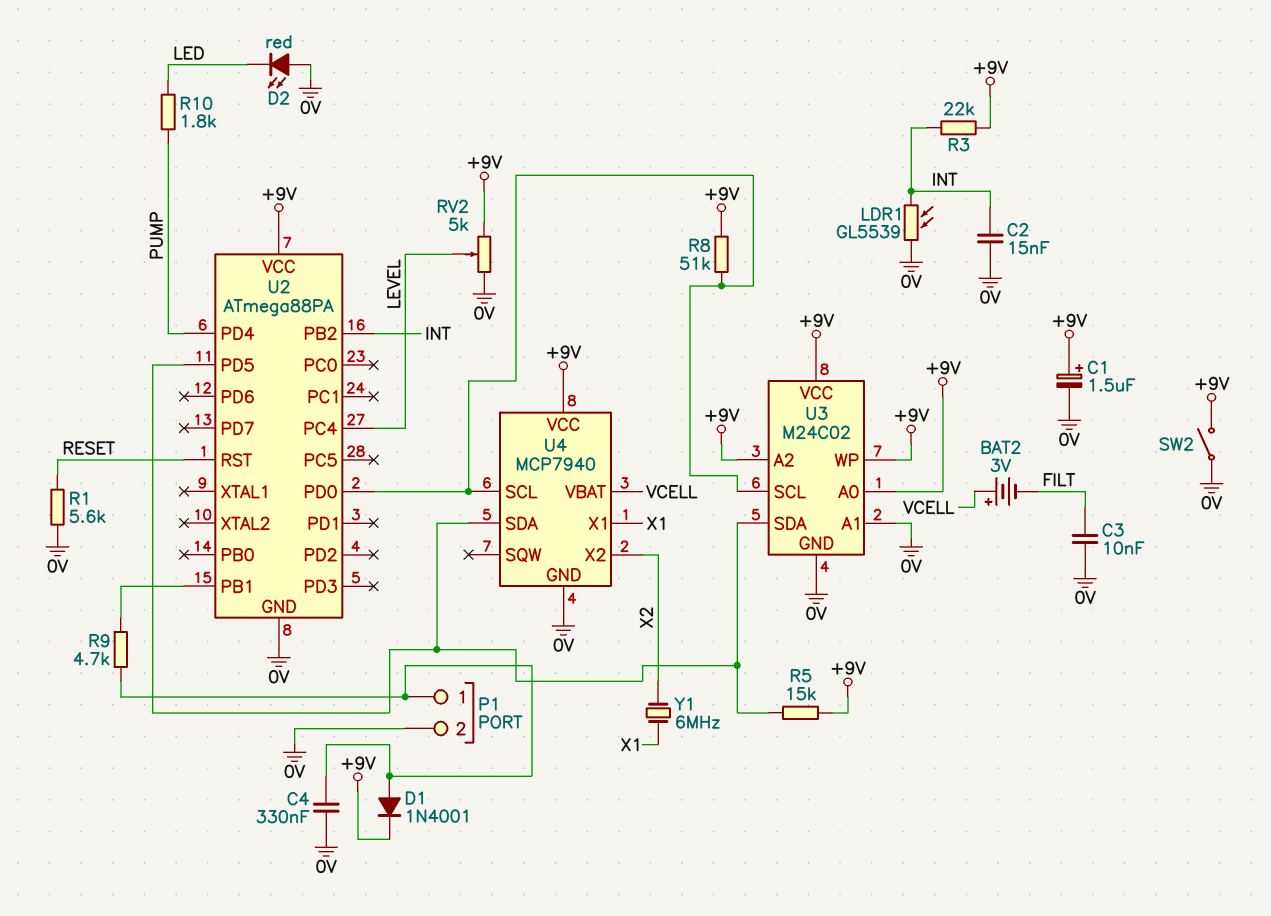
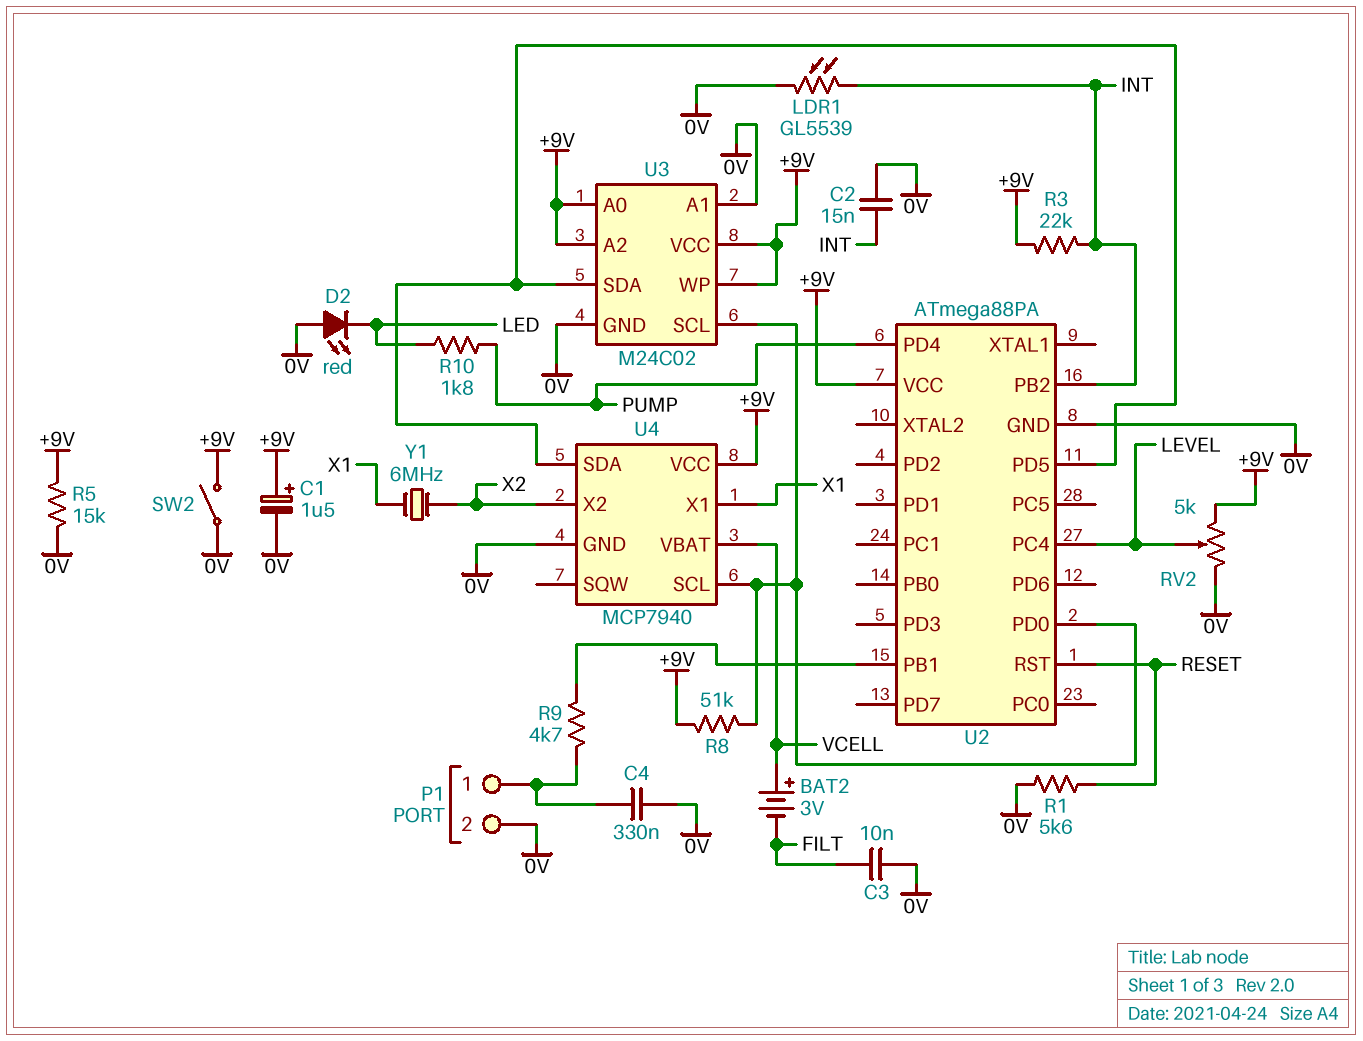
D1: diode 1N4001 (A P1/1, K +9V) -> none
R5: 15k (+9V, U2/PD5) -> 15k (+9V, 0V)

